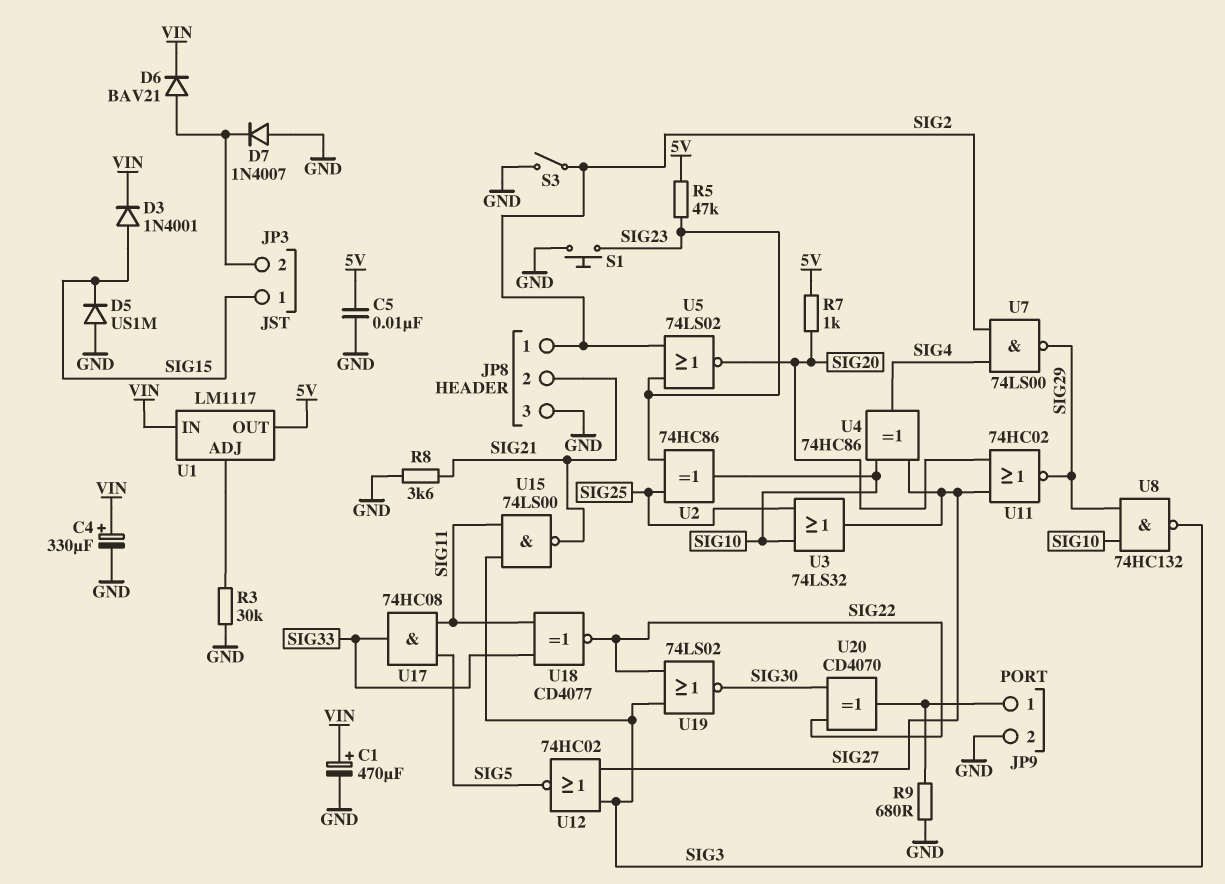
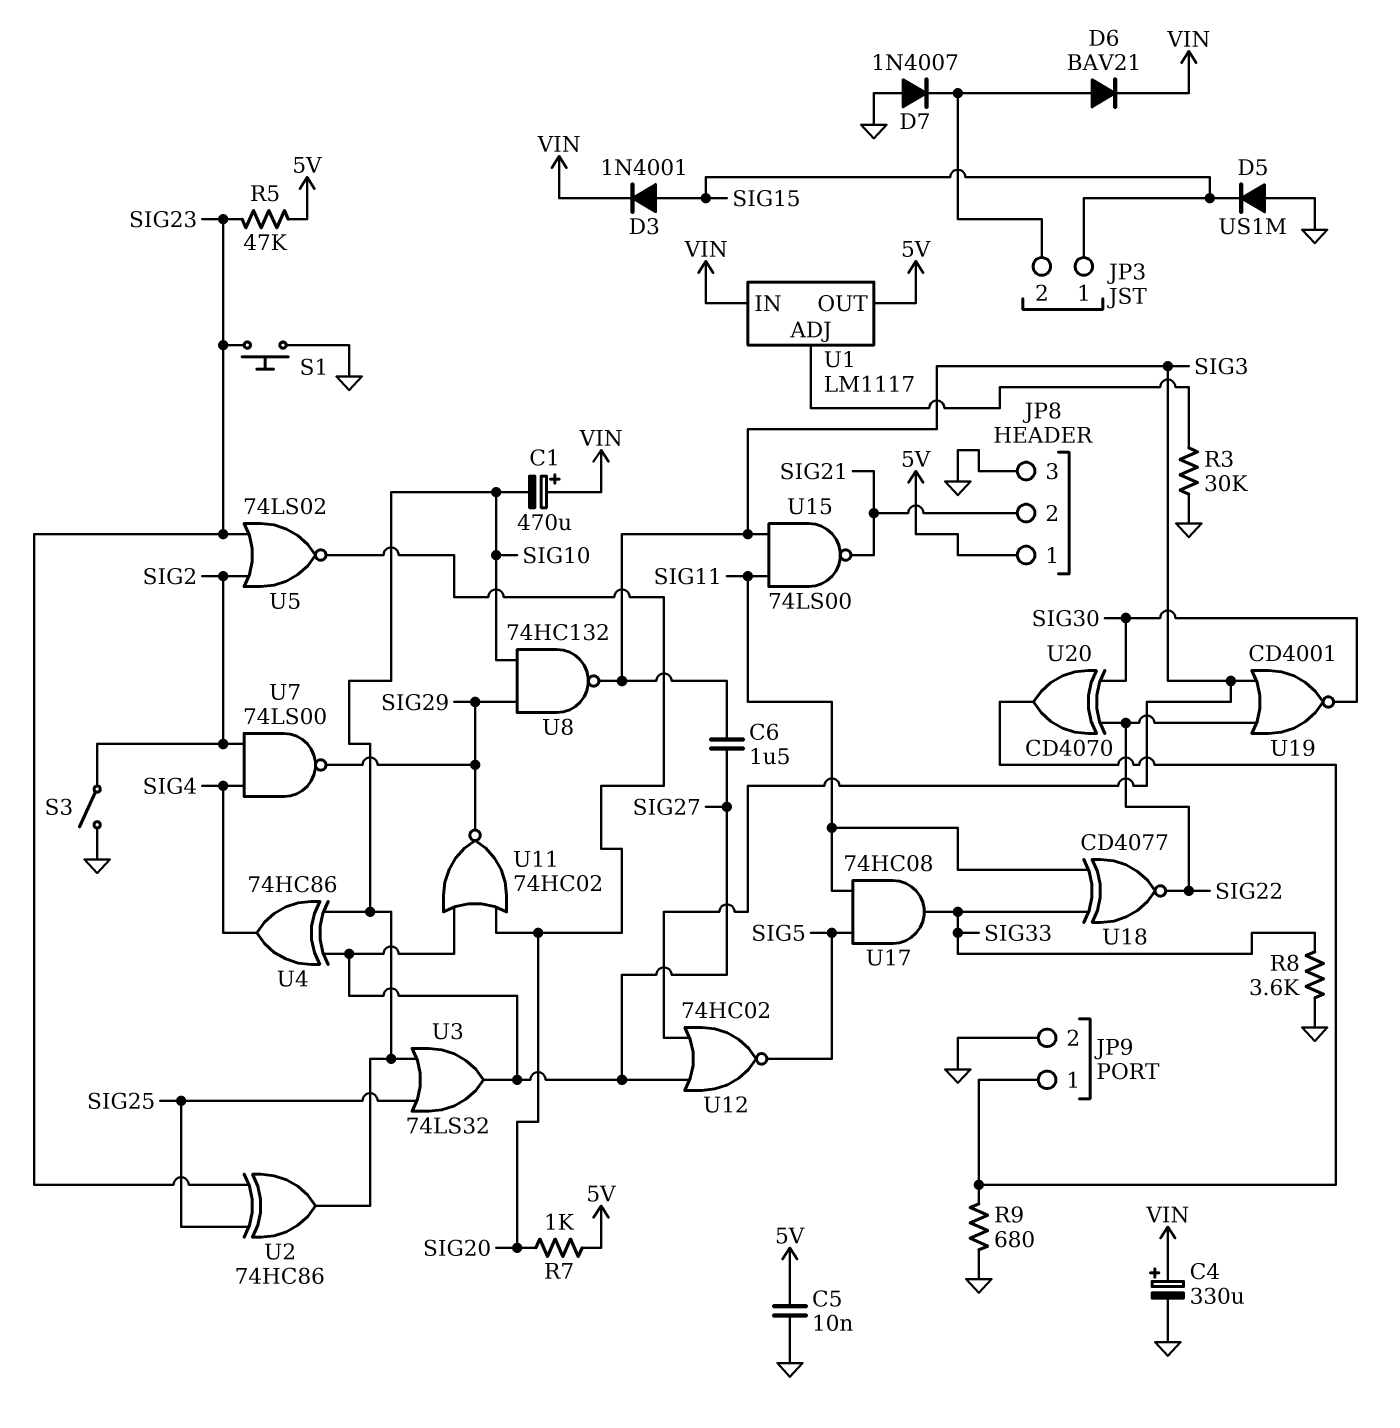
C1: 470uF (plus VIN, minus GND) -> 470uF (plus VIN, minus SIG10)
C6: none -> 1.5uF (SIG3, SIG27)
JP8 pin 1: SIG2 -> 5V
R8: 3.6k (GND, SIG21) -> 3.6k (GND, SIG33)
U19: NOR 74LS02 (in SIG3, in SIG22, out SIG30) -> NOR CD4001 (in SIG3, in SIG22, out SIG30)

